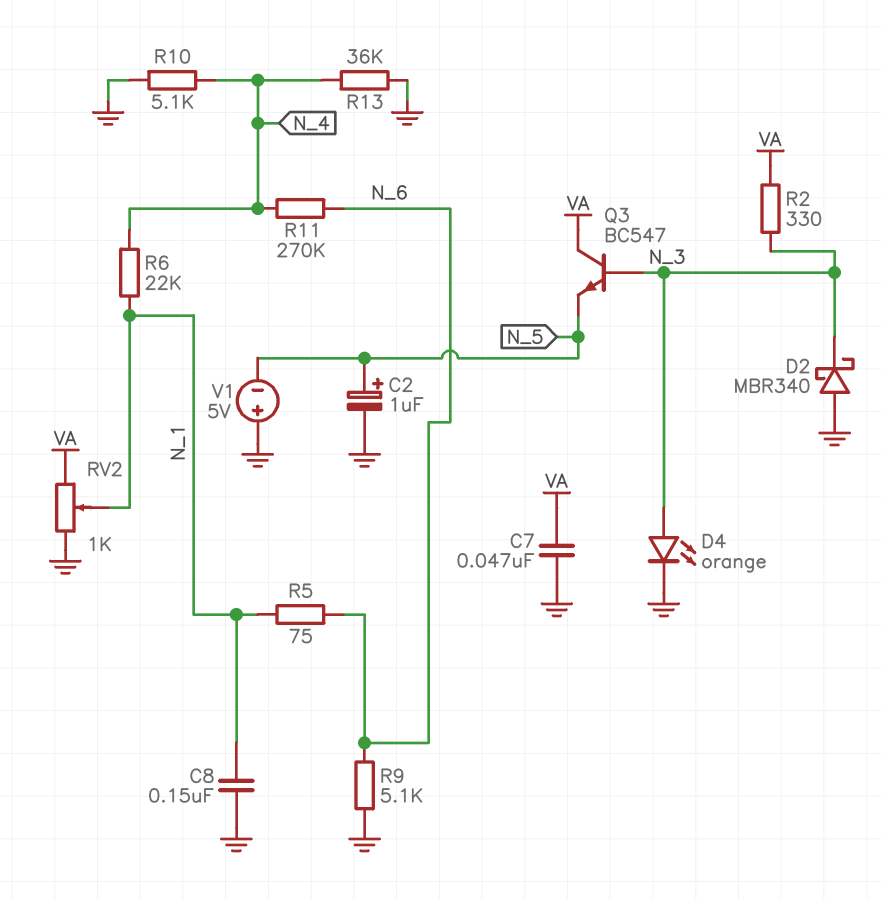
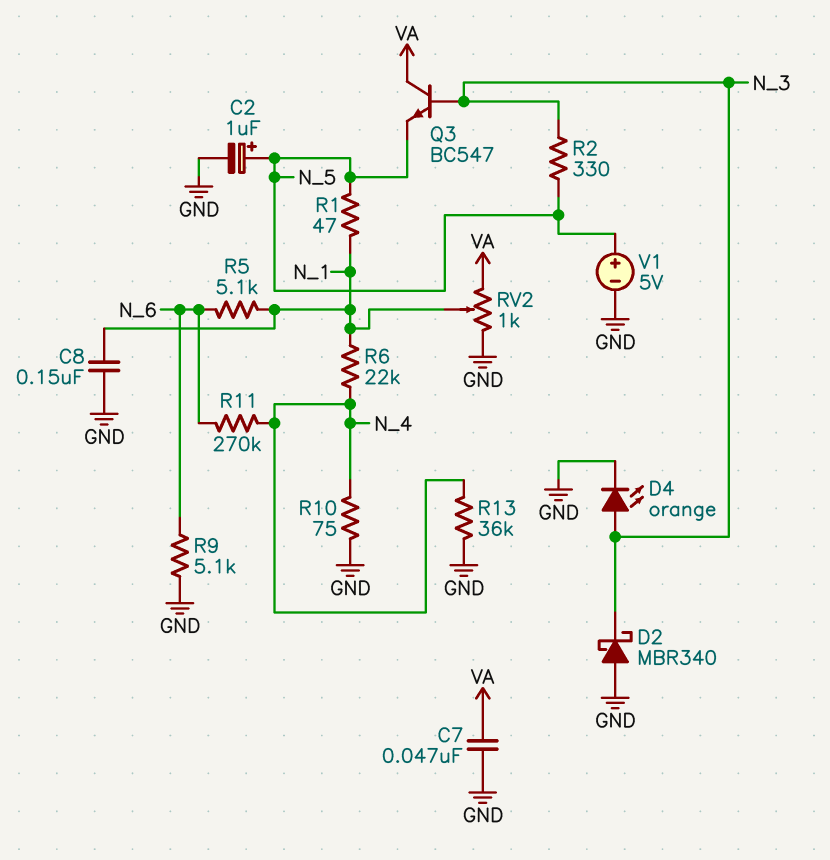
R1: none -> 47 (N_1, N_5)
R2: 330 (N_3, VA) -> 330 (N_3, N_5)
R5: 75 (N_1, N_6) -> 5.1k (N_1, N_6)
R10: 5.1k (GND, N_4) -> 75 (GND, N_4)
V1: 5V (plus GND, minus N_5) -> 5V (plus N_5, minus GND)

